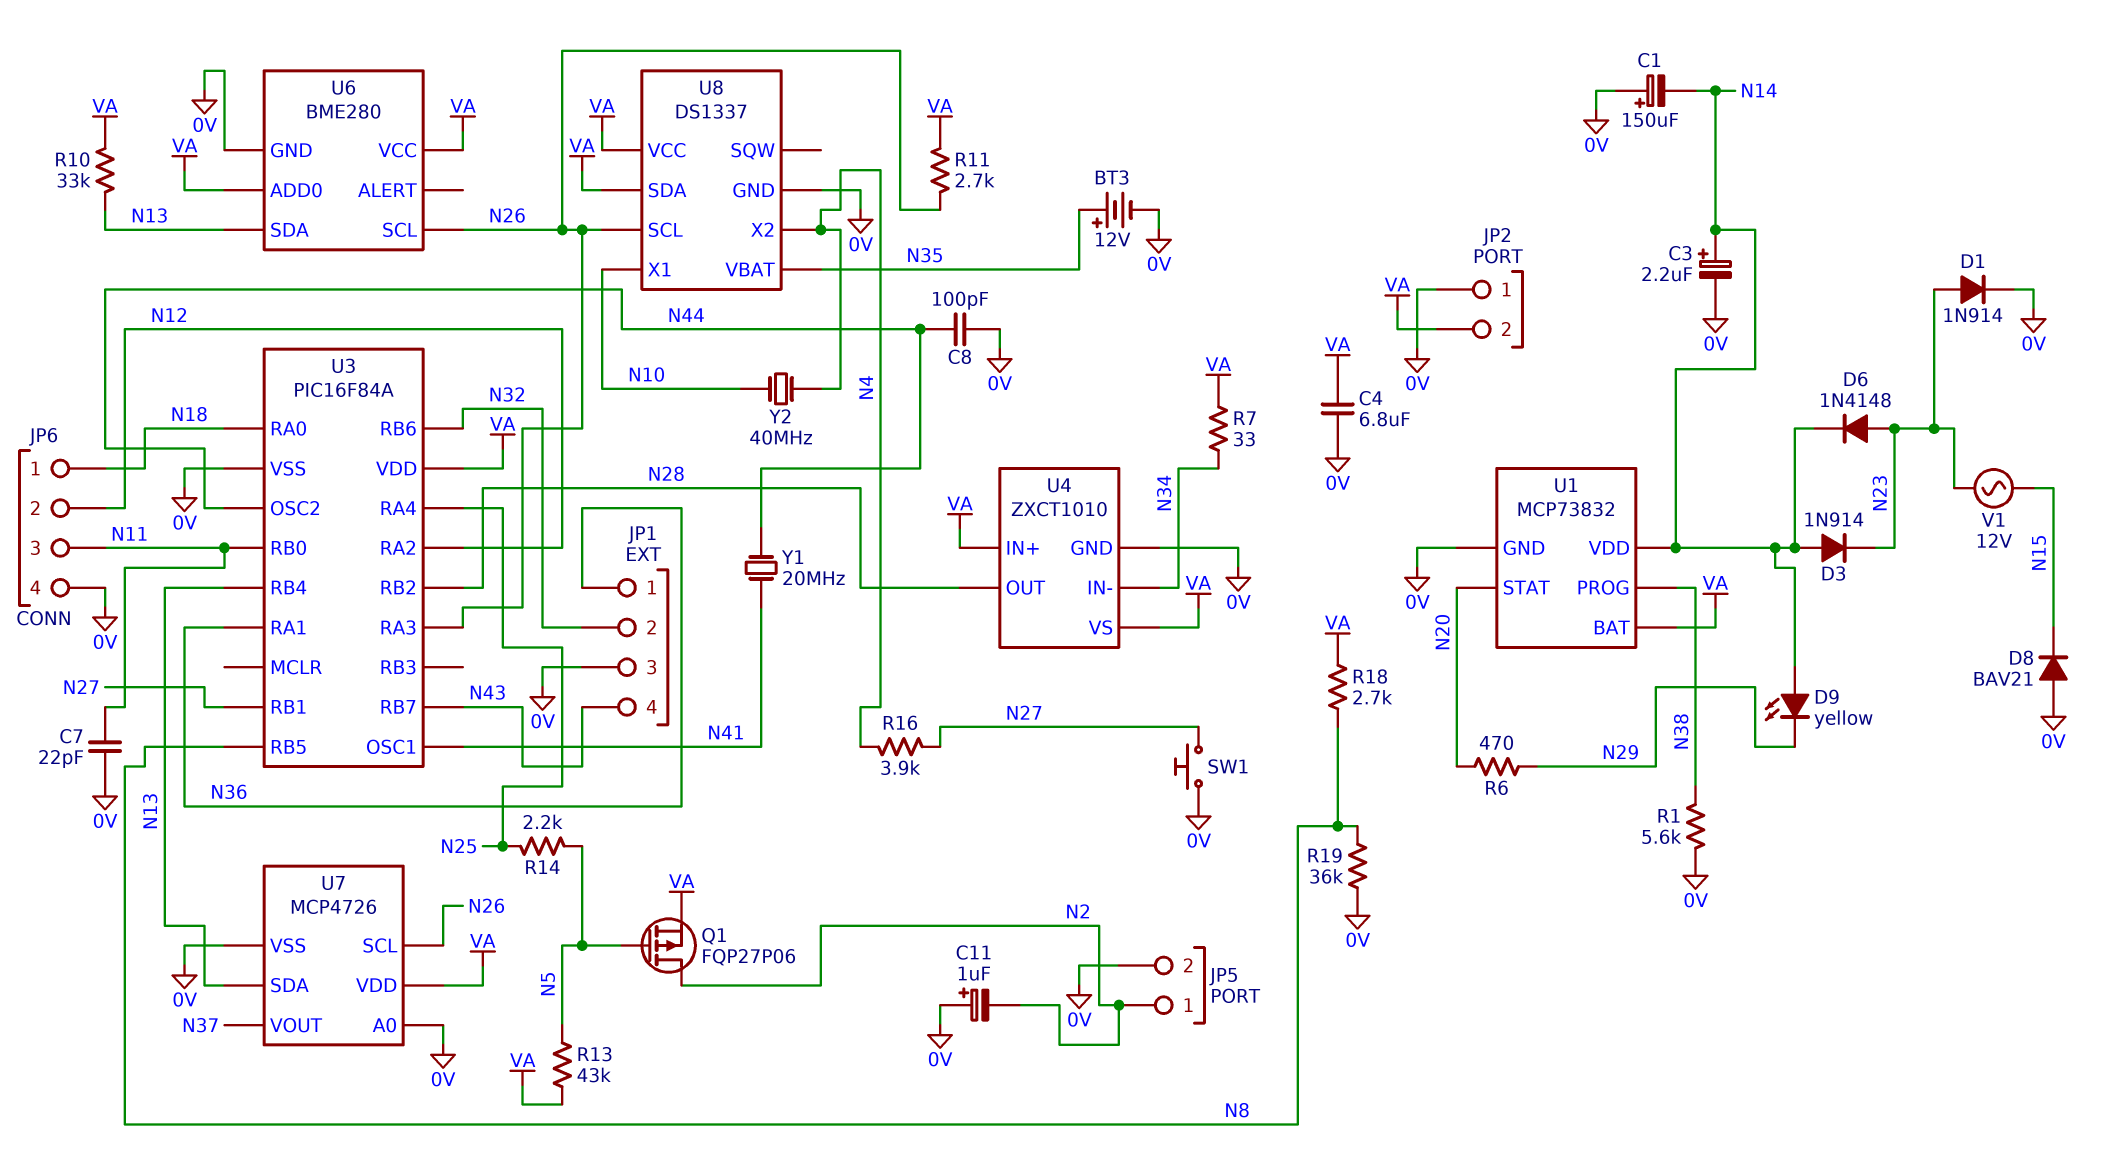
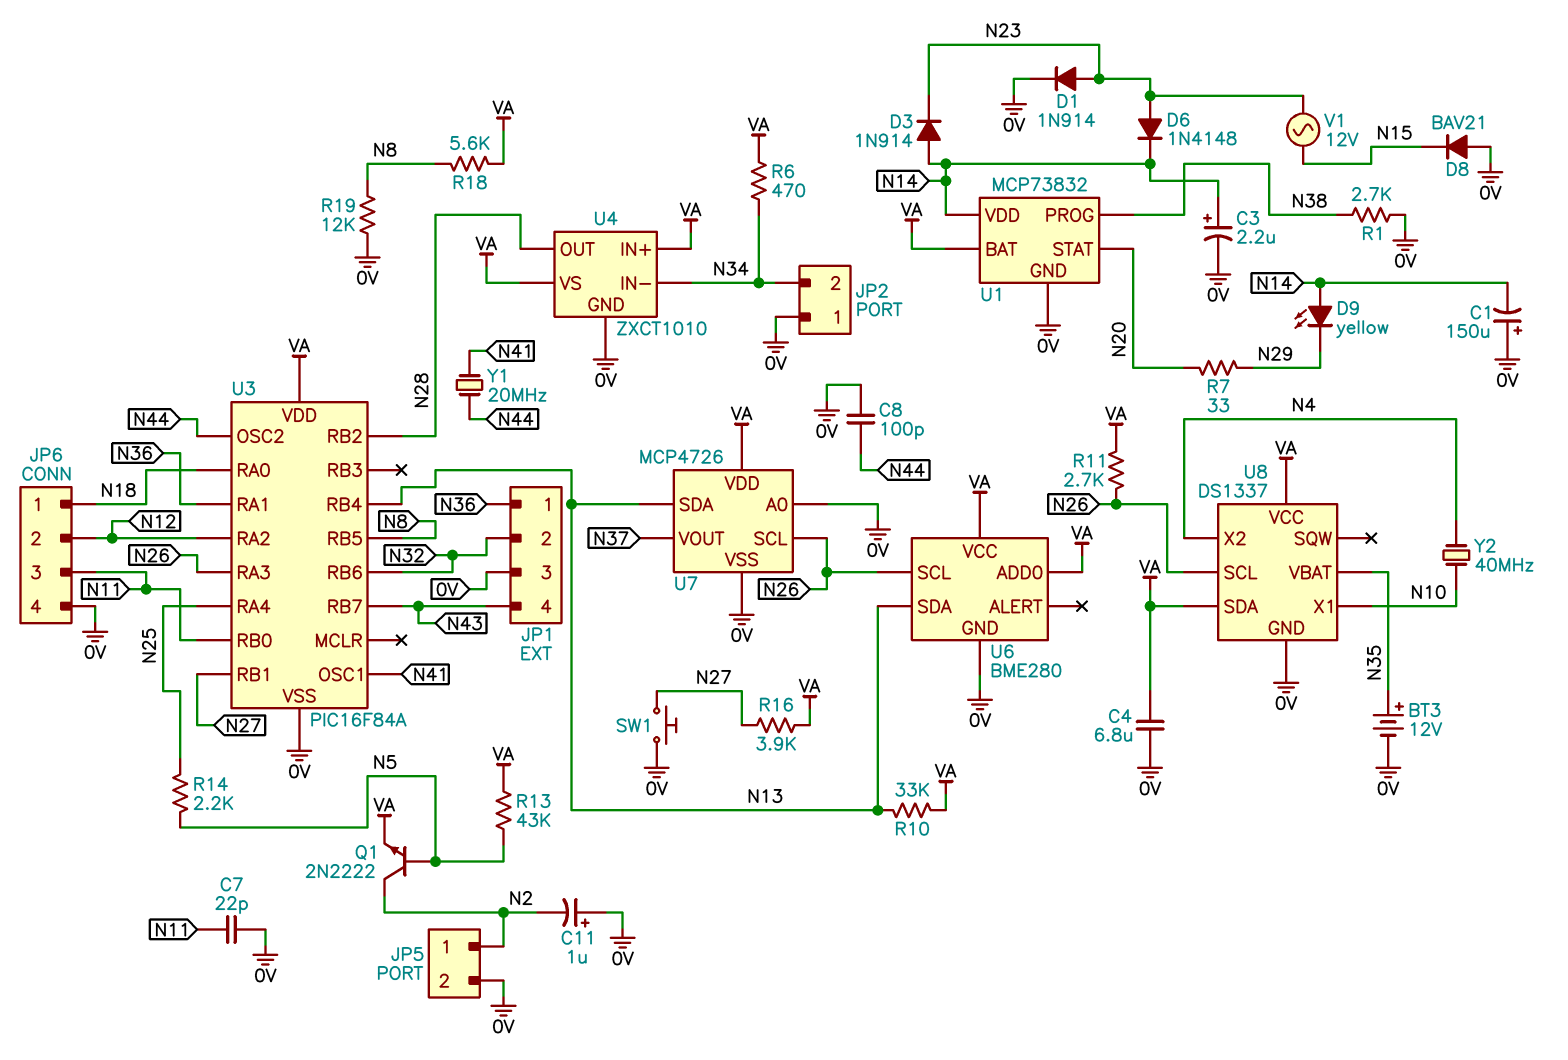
JP2 pin 2: VA -> N34
Q1: PMOS FQP27P06 (G N5, D N2, S VA) -> NPN 2N2222 (B N5, C N2, E VA)
R1: 5.6k (0V, N38) -> 2.7k (0V, N38)
R6: 470 (N20, N29) -> 470 (N34, VA)
R7: 33 (N34, VA) -> 33 (N20, N29)
R16: 3.9k (N4, N27) -> 3.9k (N27, VA)
R18: 2.7k (N8, VA) -> 5.6k (N8, VA)
R19: 36k (0V, N8) -> 12k (0V, N8)

